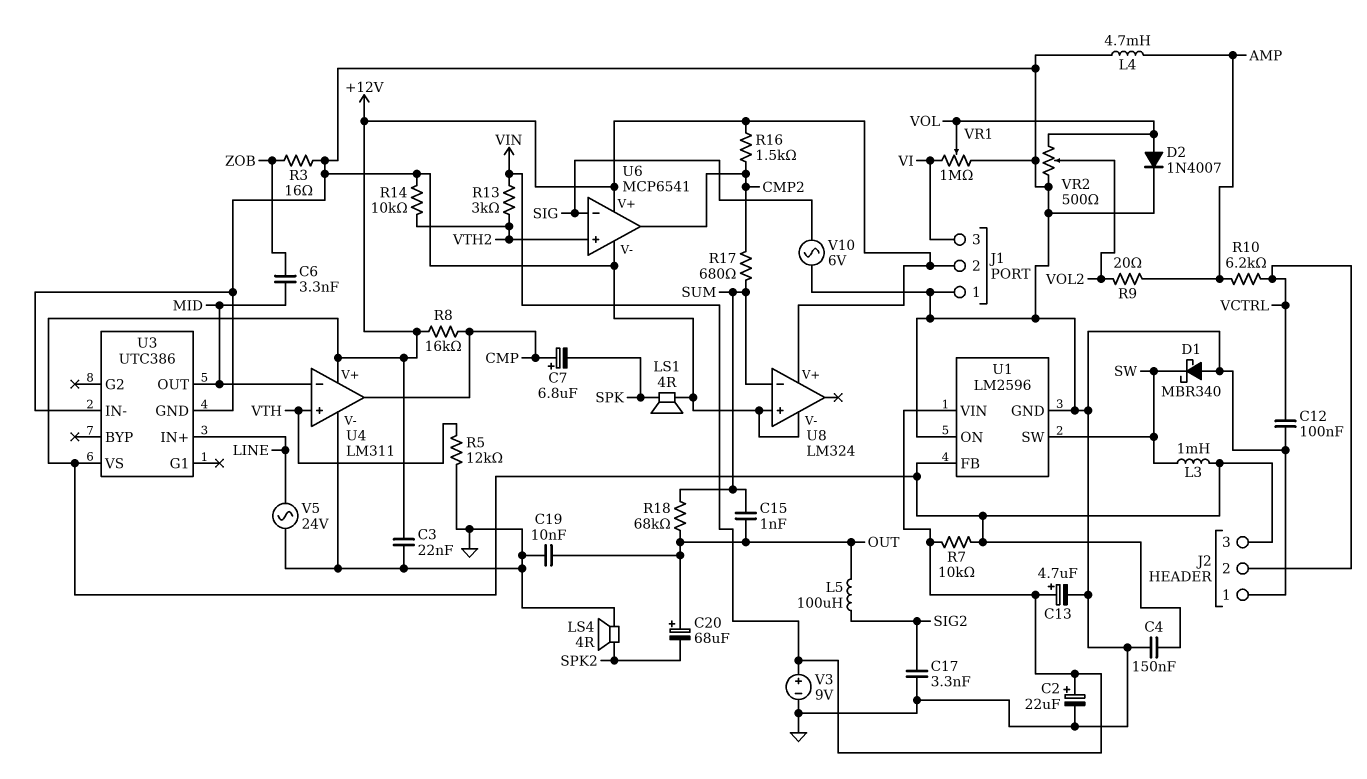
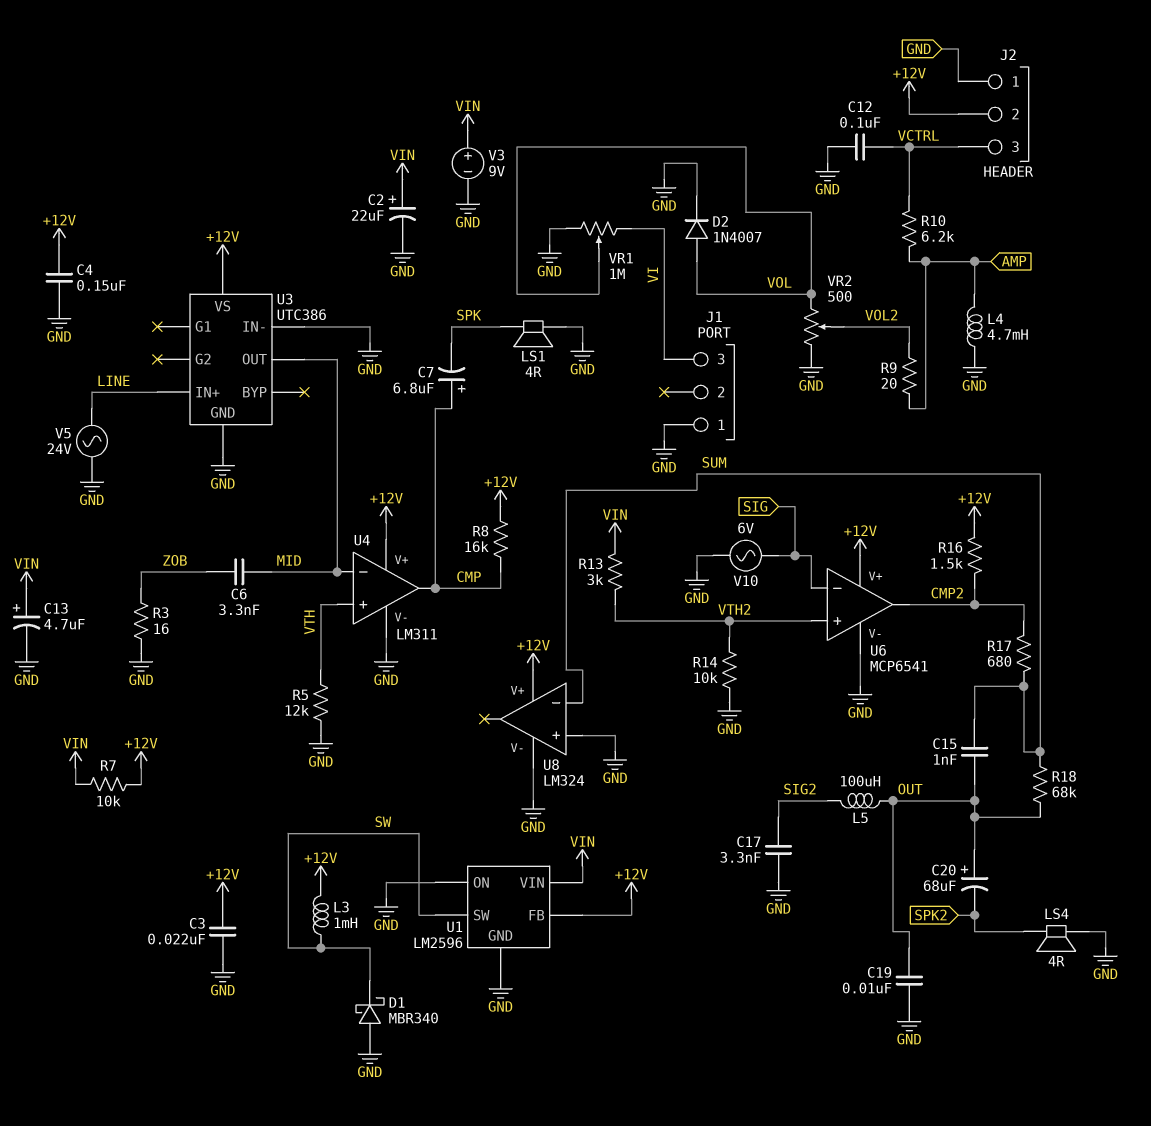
J1 pin 2: +12V -> none
J2 pin 2: VCTRL -> +12V
J2 pin 3: +12V -> VCTRL

